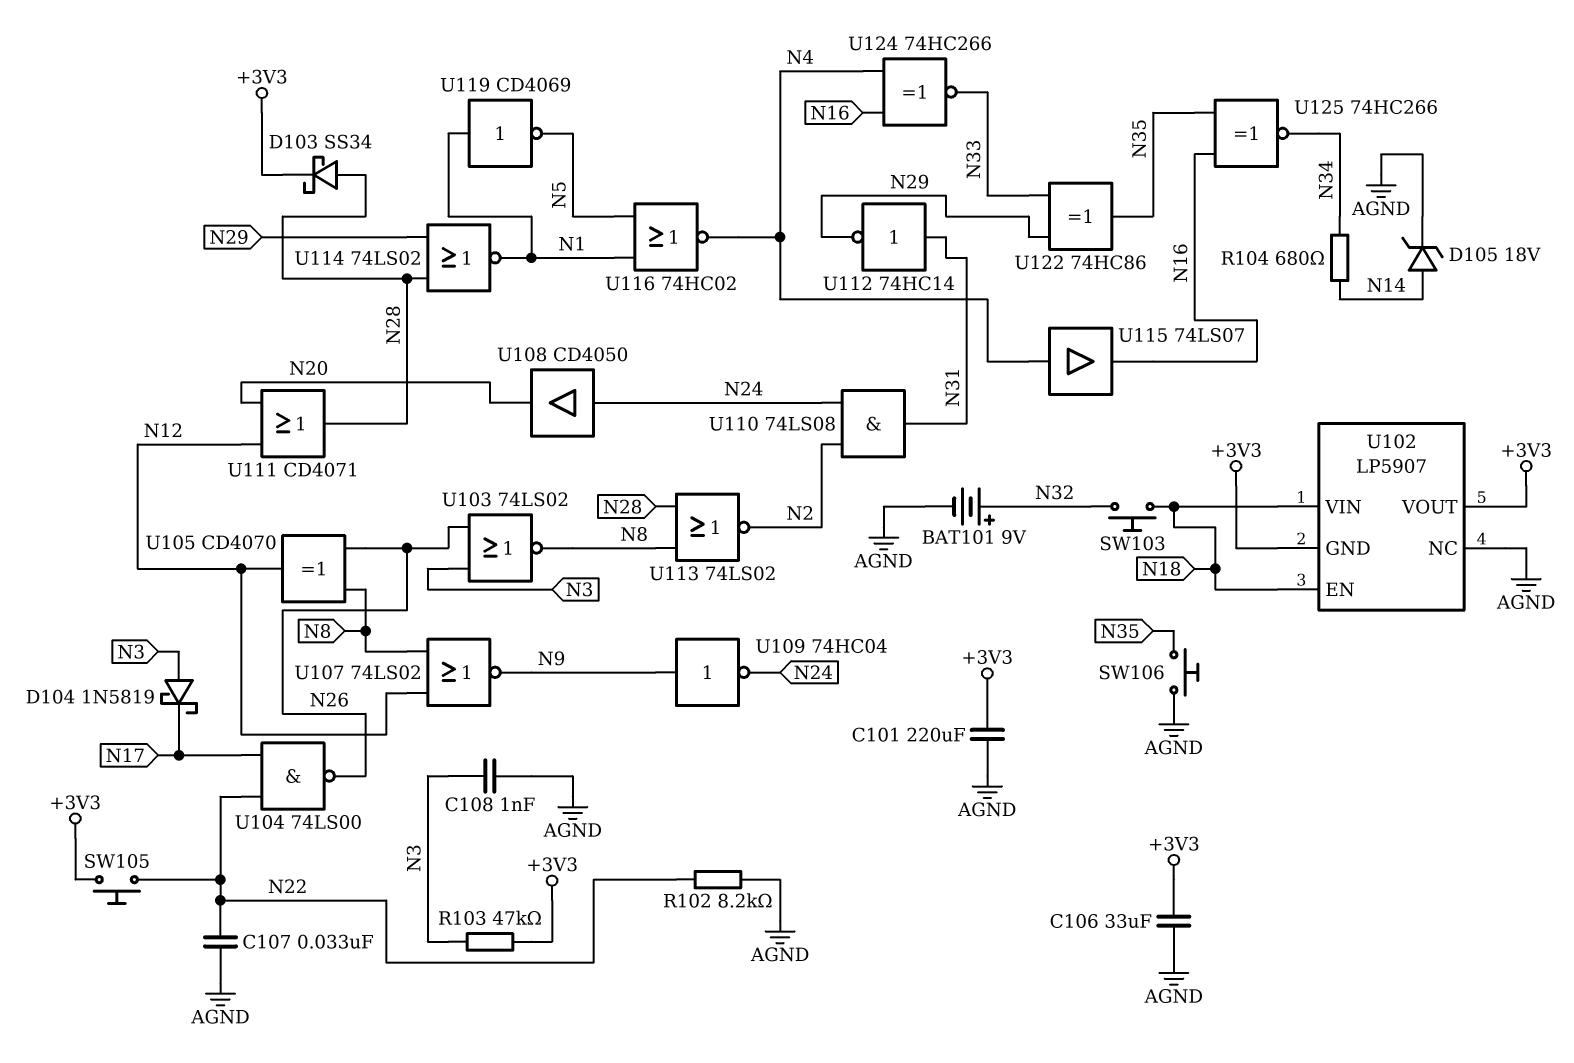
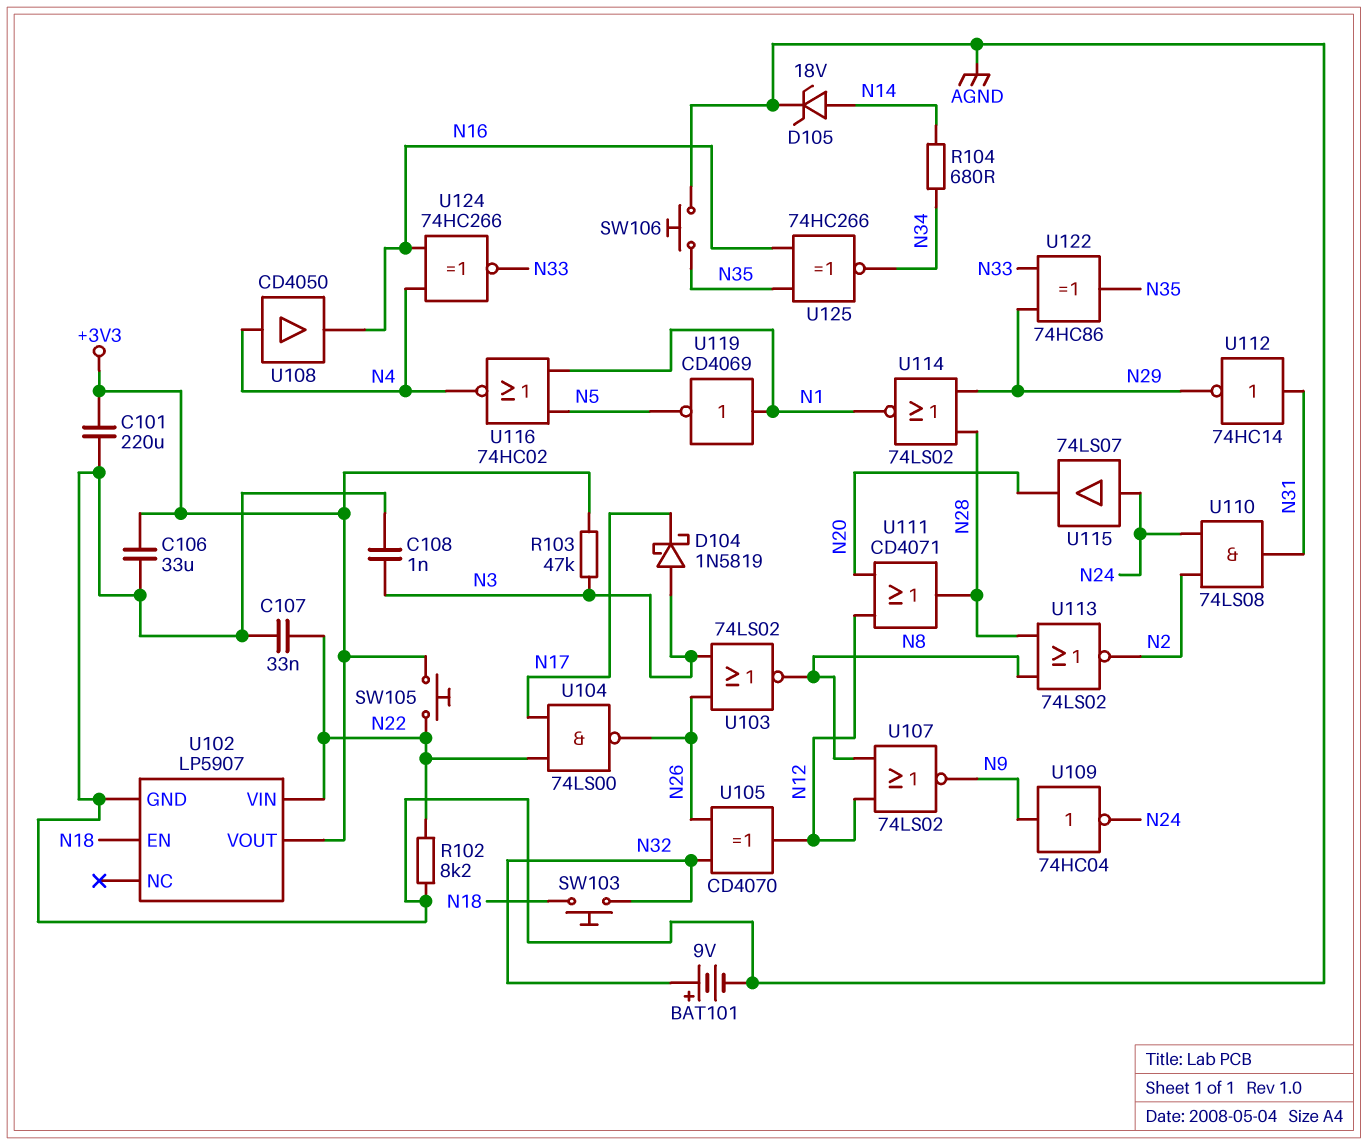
D103: schottky SS34 (A N28, K +3V3) -> none
U102 pin GND: +3V3 -> AGND
U102 pin NC: AGND -> none
U102 pin VIN: N18 -> N22
U105: XOR CD4070 (in N8, in N26, out N12) -> XOR CD4070 (in N26, in N32, out N12)
U108: buffer CD4050 (in N24, out N20) -> buffer CD4050 (in N4, out N16)
U115: buffer 74LS07 (in N4, out N16) -> buffer 74LS07 (in N24, out N20)

